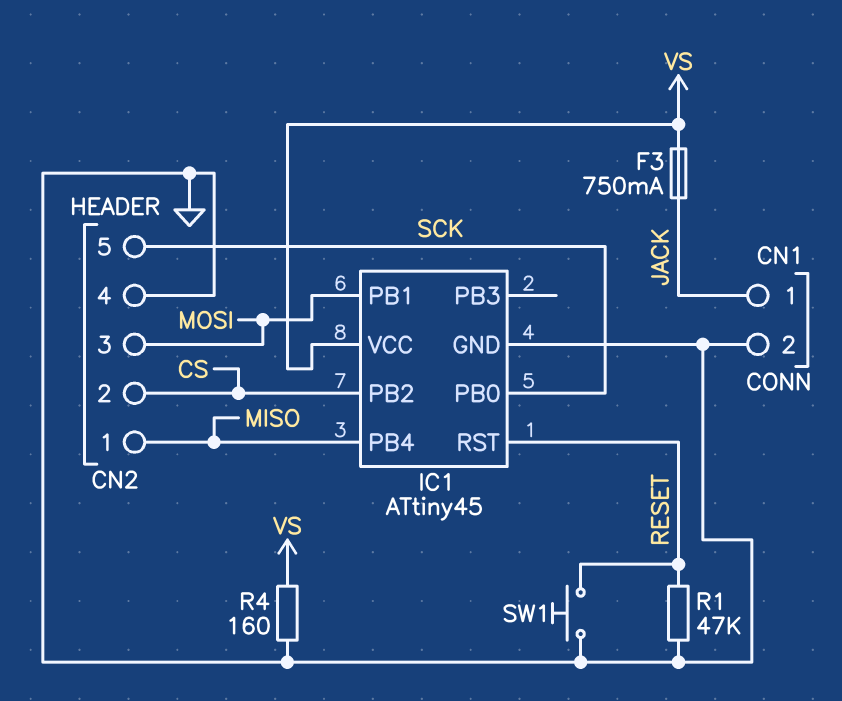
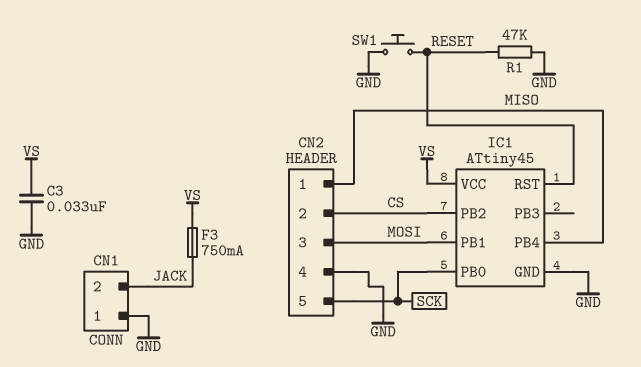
C3: none -> 33nF (GND, VS)
CN1 pin 1: JACK -> GND
CN1 pin 2: GND -> JACK
R4: 160 (GND, VS) -> none

